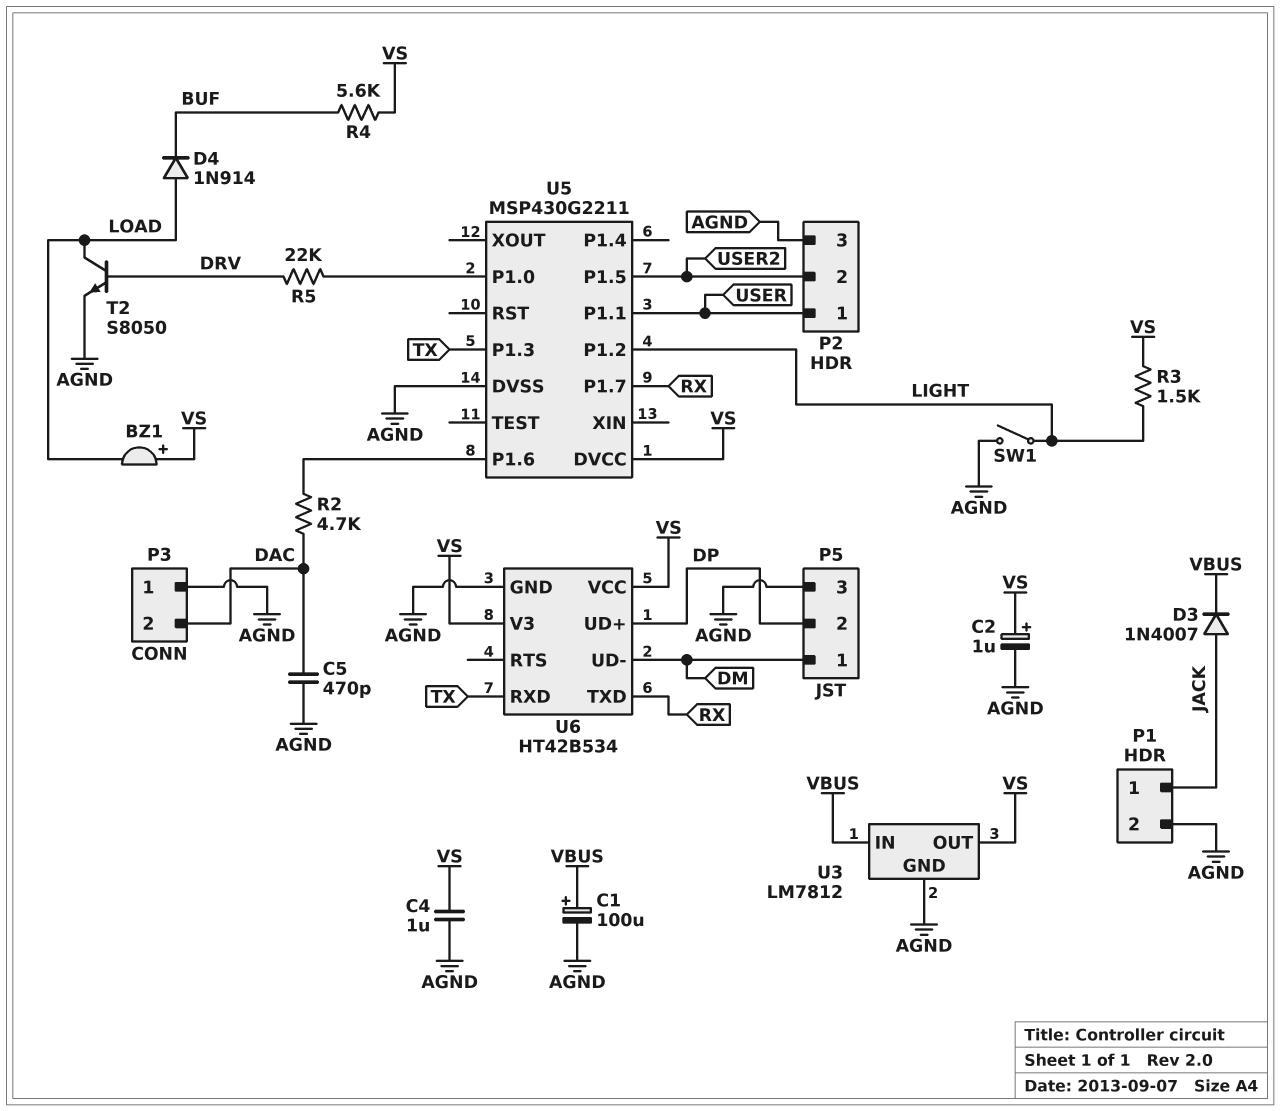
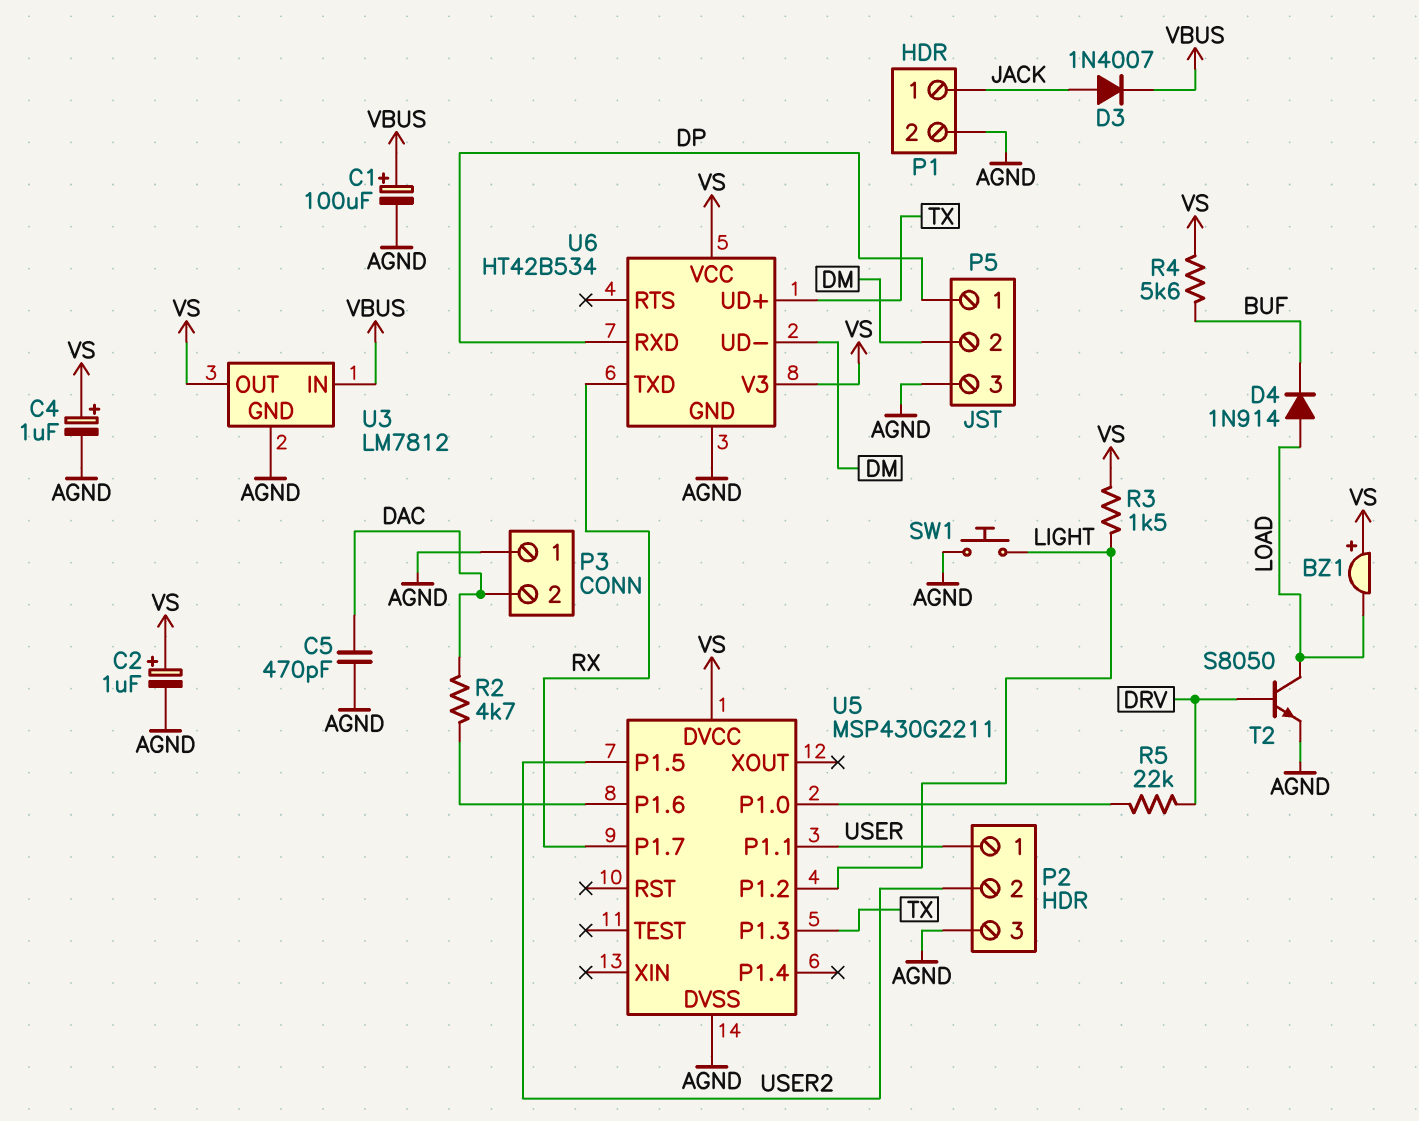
C4: 1uF (AGND, VS) -> 1uF (plus VS, minus AGND)
P5 pin 1: DM -> DP
P5 pin 2: DP -> DM
SW1: switch (AGND, LIGHT) -> button (AGND, LIGHT)
U6 pin RXD: TX -> DP
U6 pin UD+: DP -> TX

